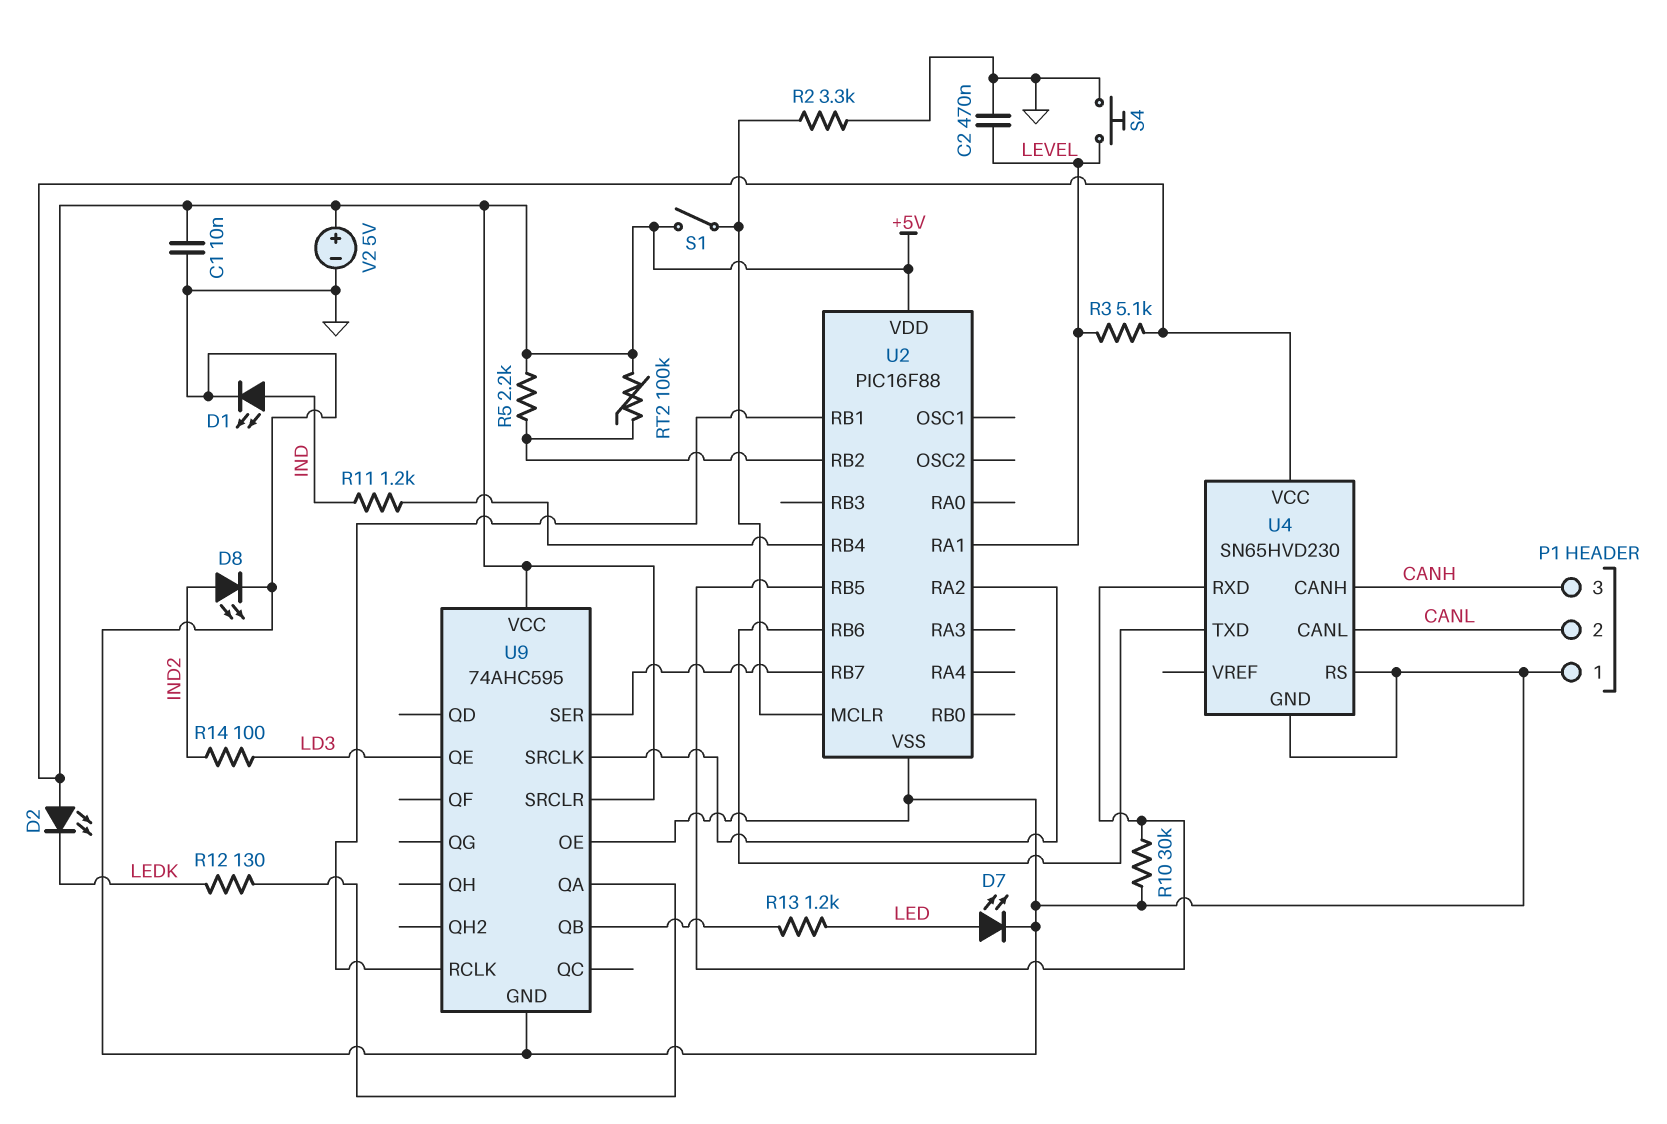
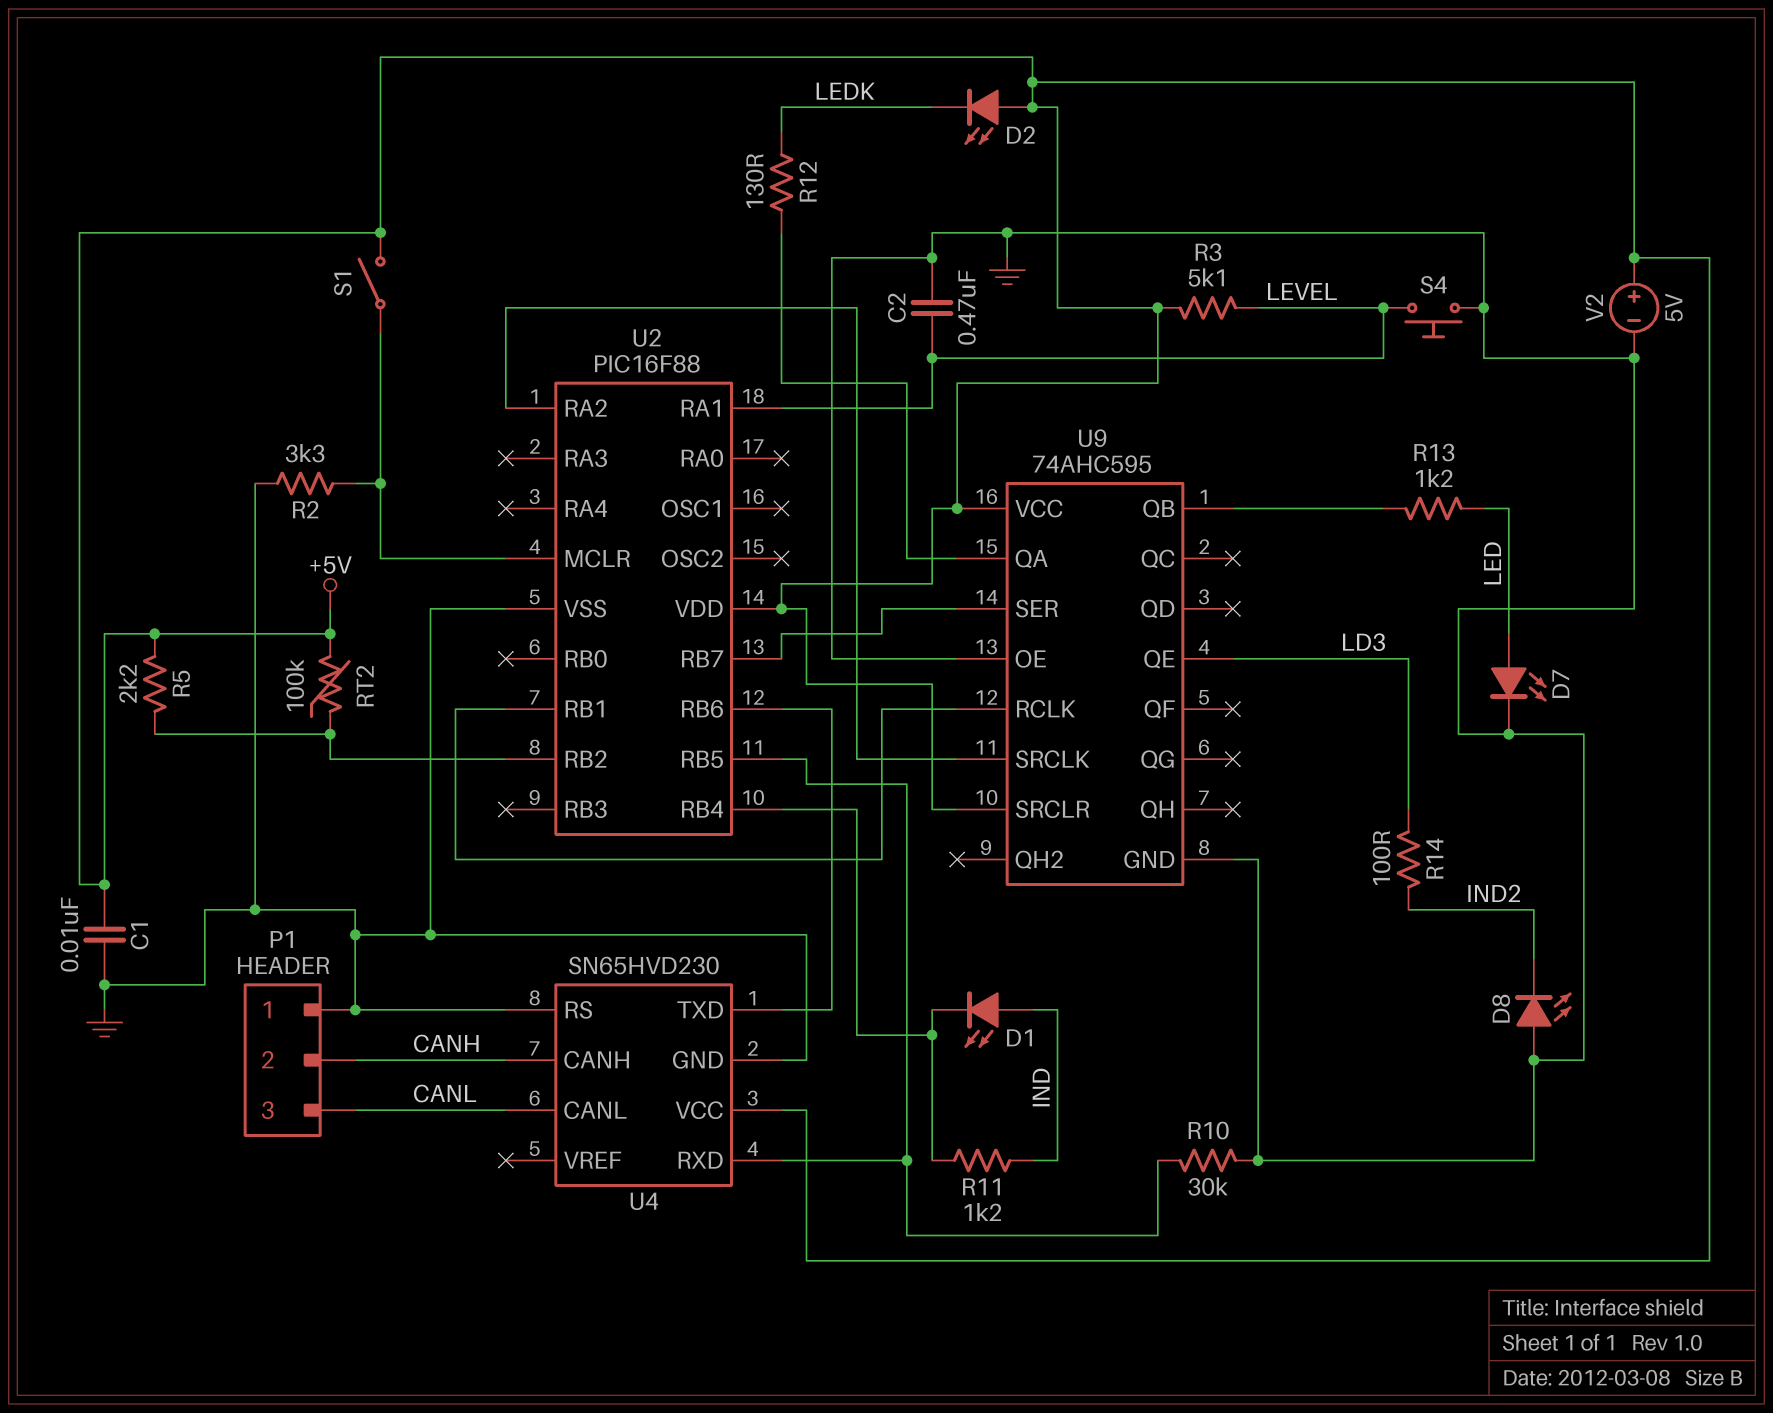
D1: LED (A IND, K GND) -> LED (A IND, K U2/RB4)
D8: LED (A IND2, K GND) -> LED (A GND, K IND2)
P1 pin 2: CANL -> CANH
P1 pin 3: CANH -> CANL

